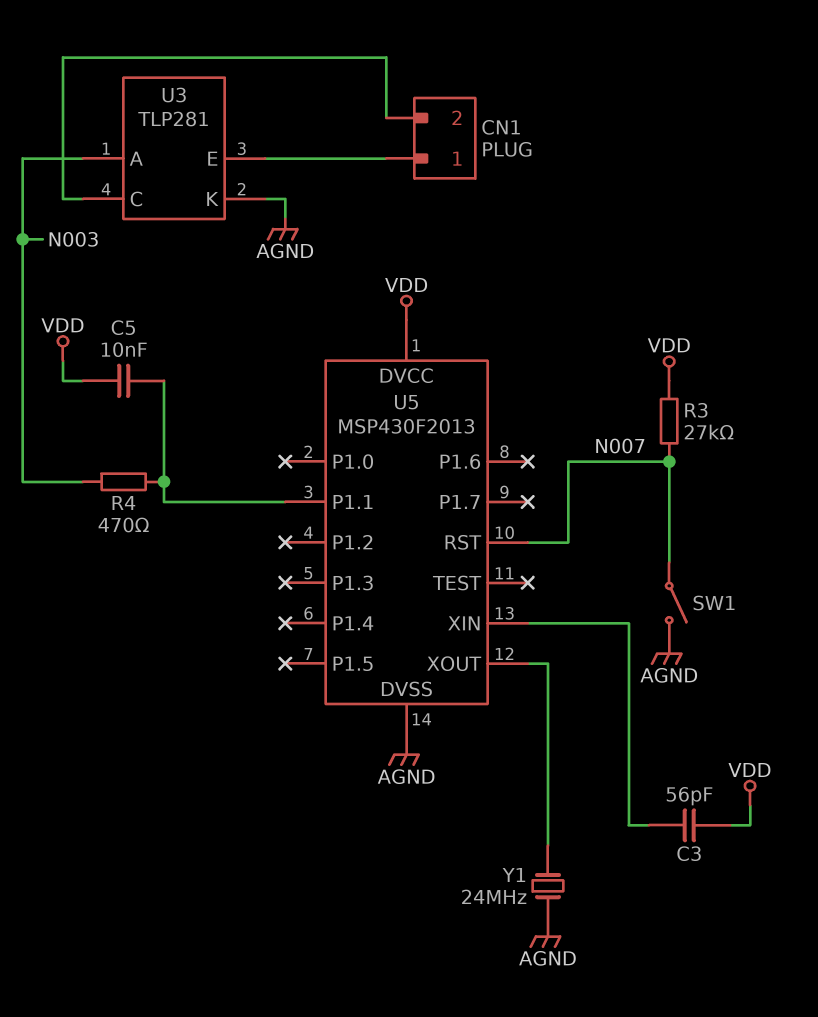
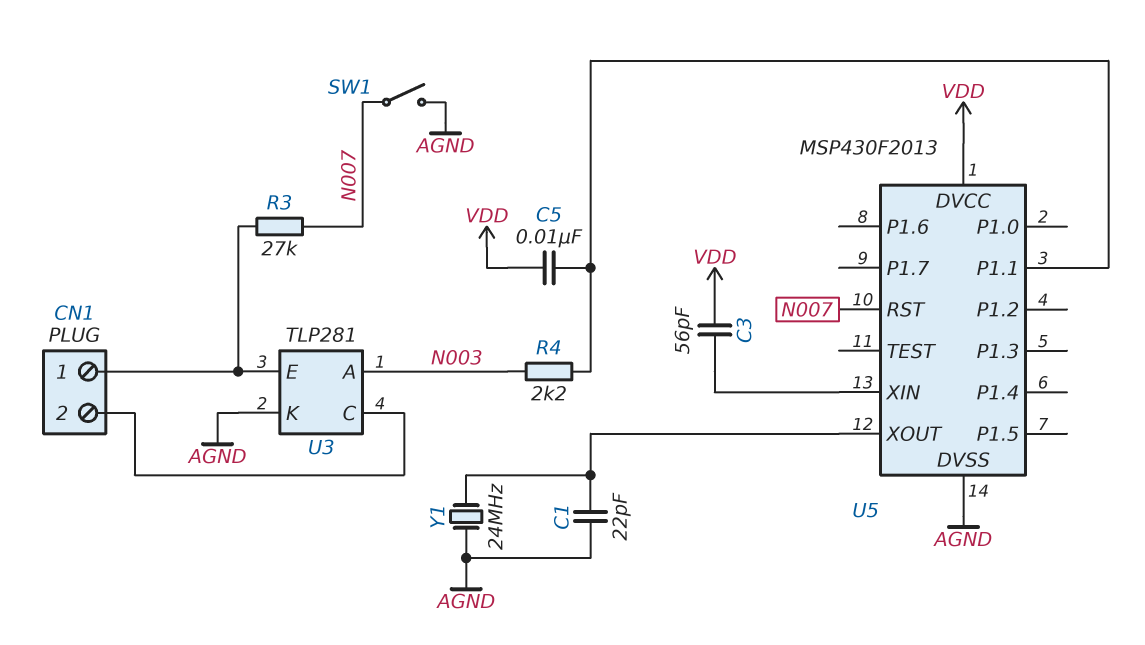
C1: none -> 22pF (AGND, U5/XOUT)
R3: 27k (N007, VDD) -> 27k (CN1/1, N007)
R4: 470 (N003, U5/P1.1) -> 2.2k (N003, U5/P1.1)

